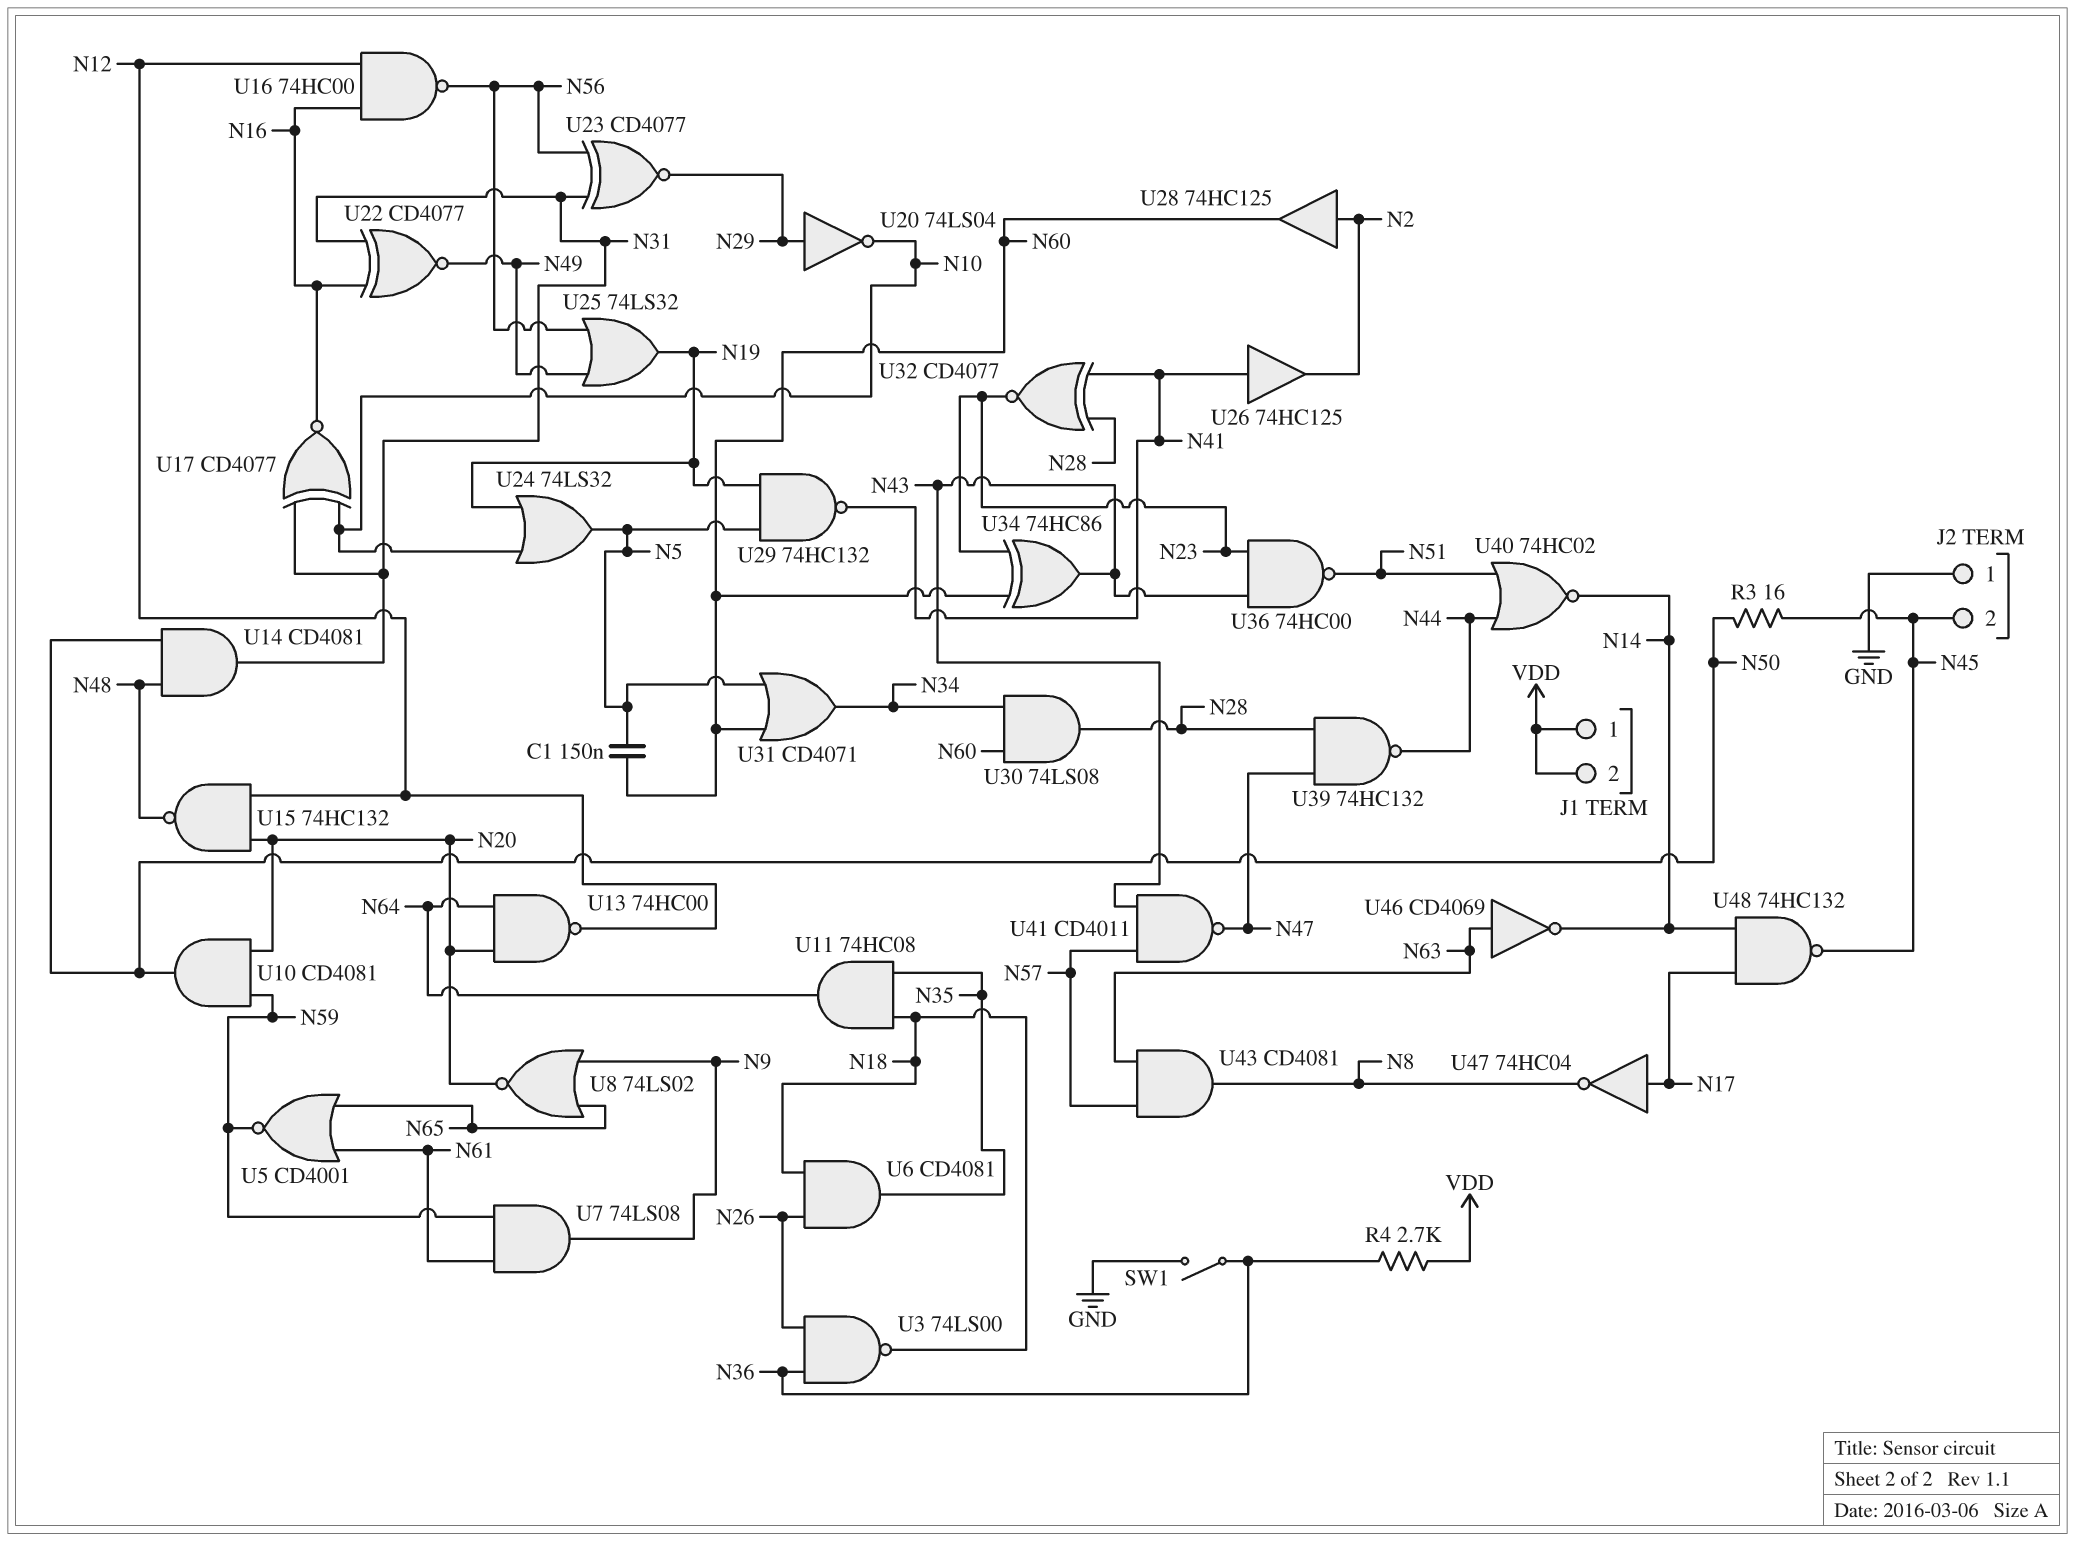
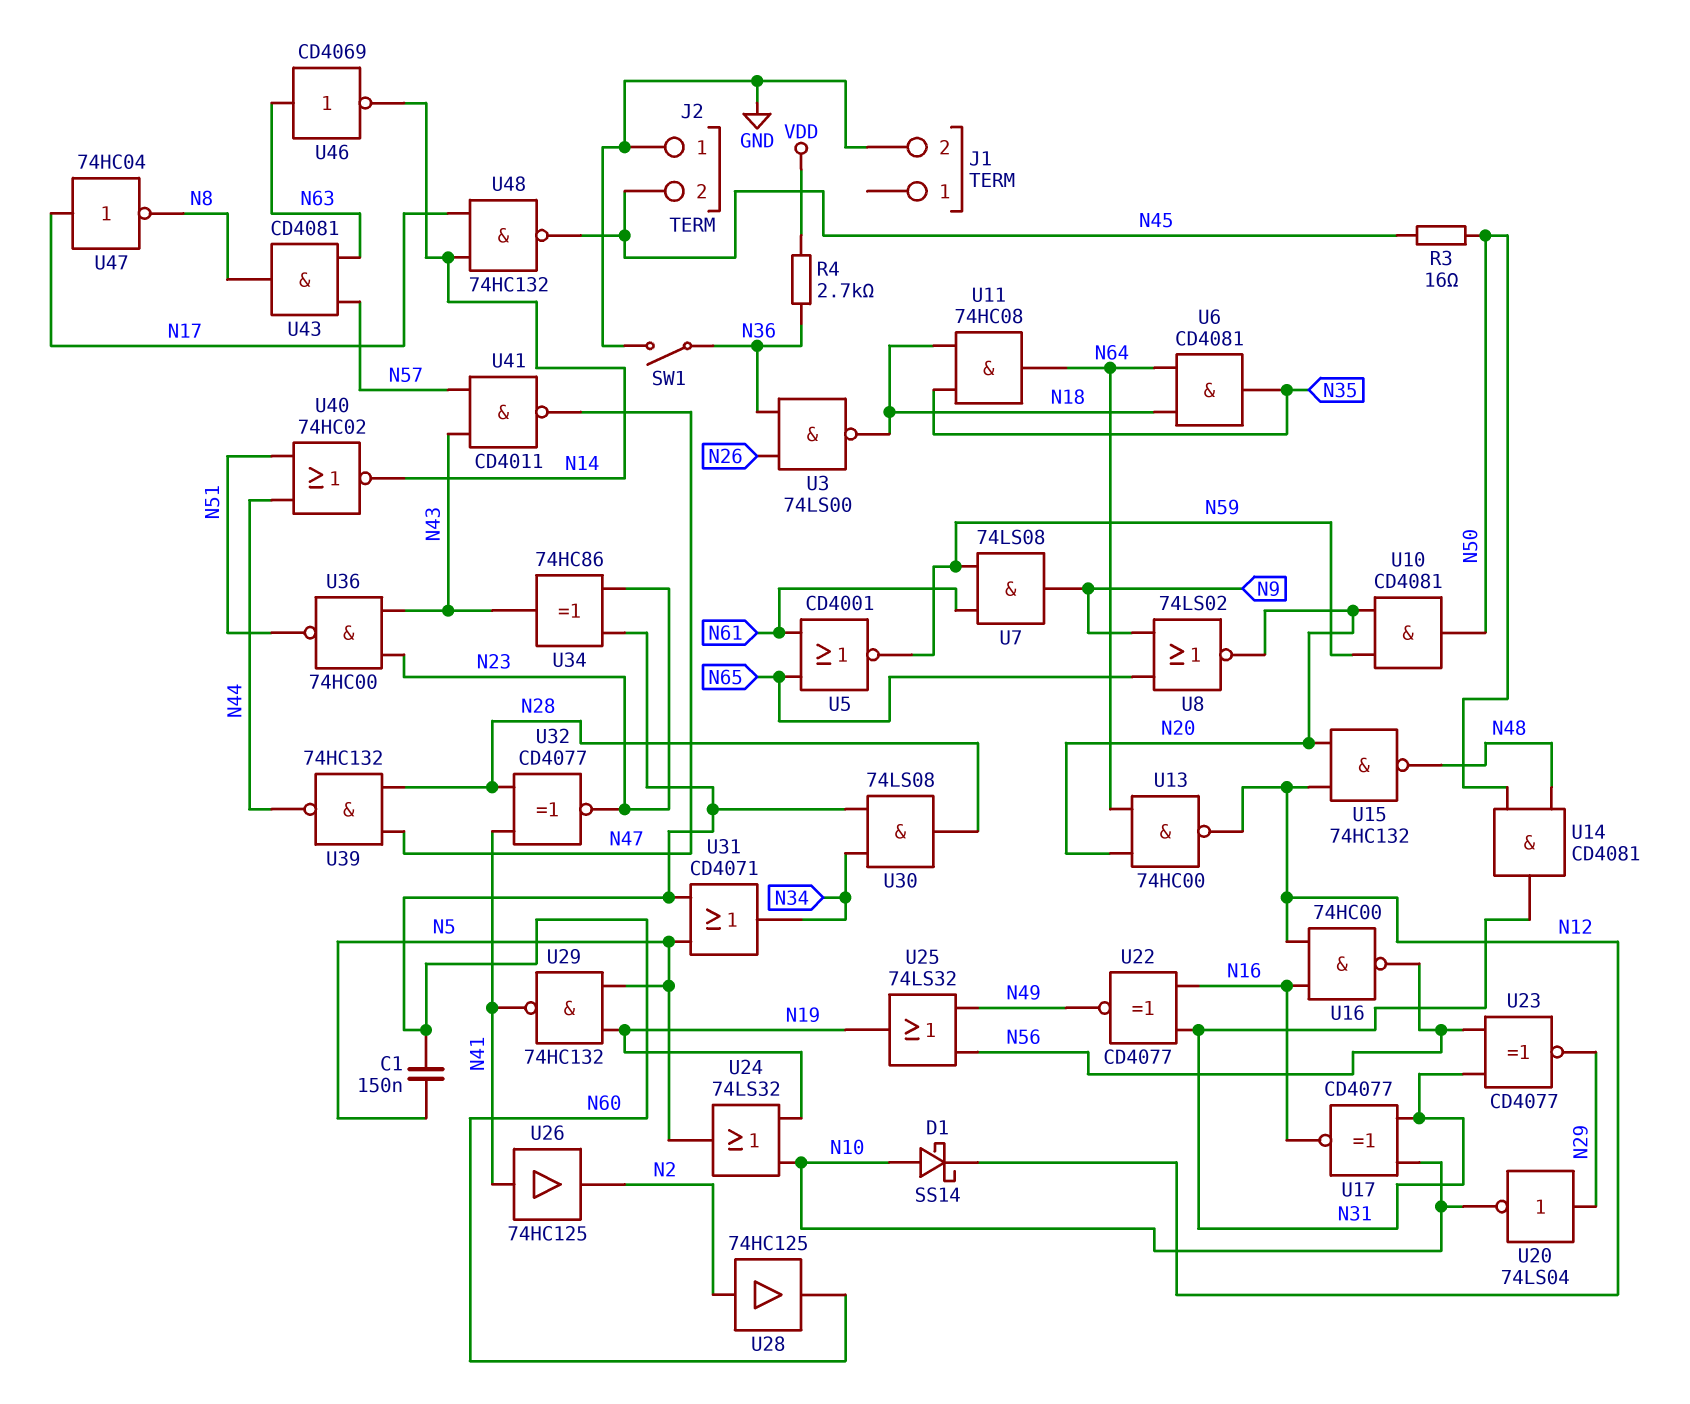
D1: none -> schottky SS14 (A N10, K N12)
J1 pin 1: VDD -> none
J1 pin 2: VDD -> GND
U6: AND CD4081 (in N18, in N26, out N35) -> AND CD4081 (in N18, in N64, out N35)

